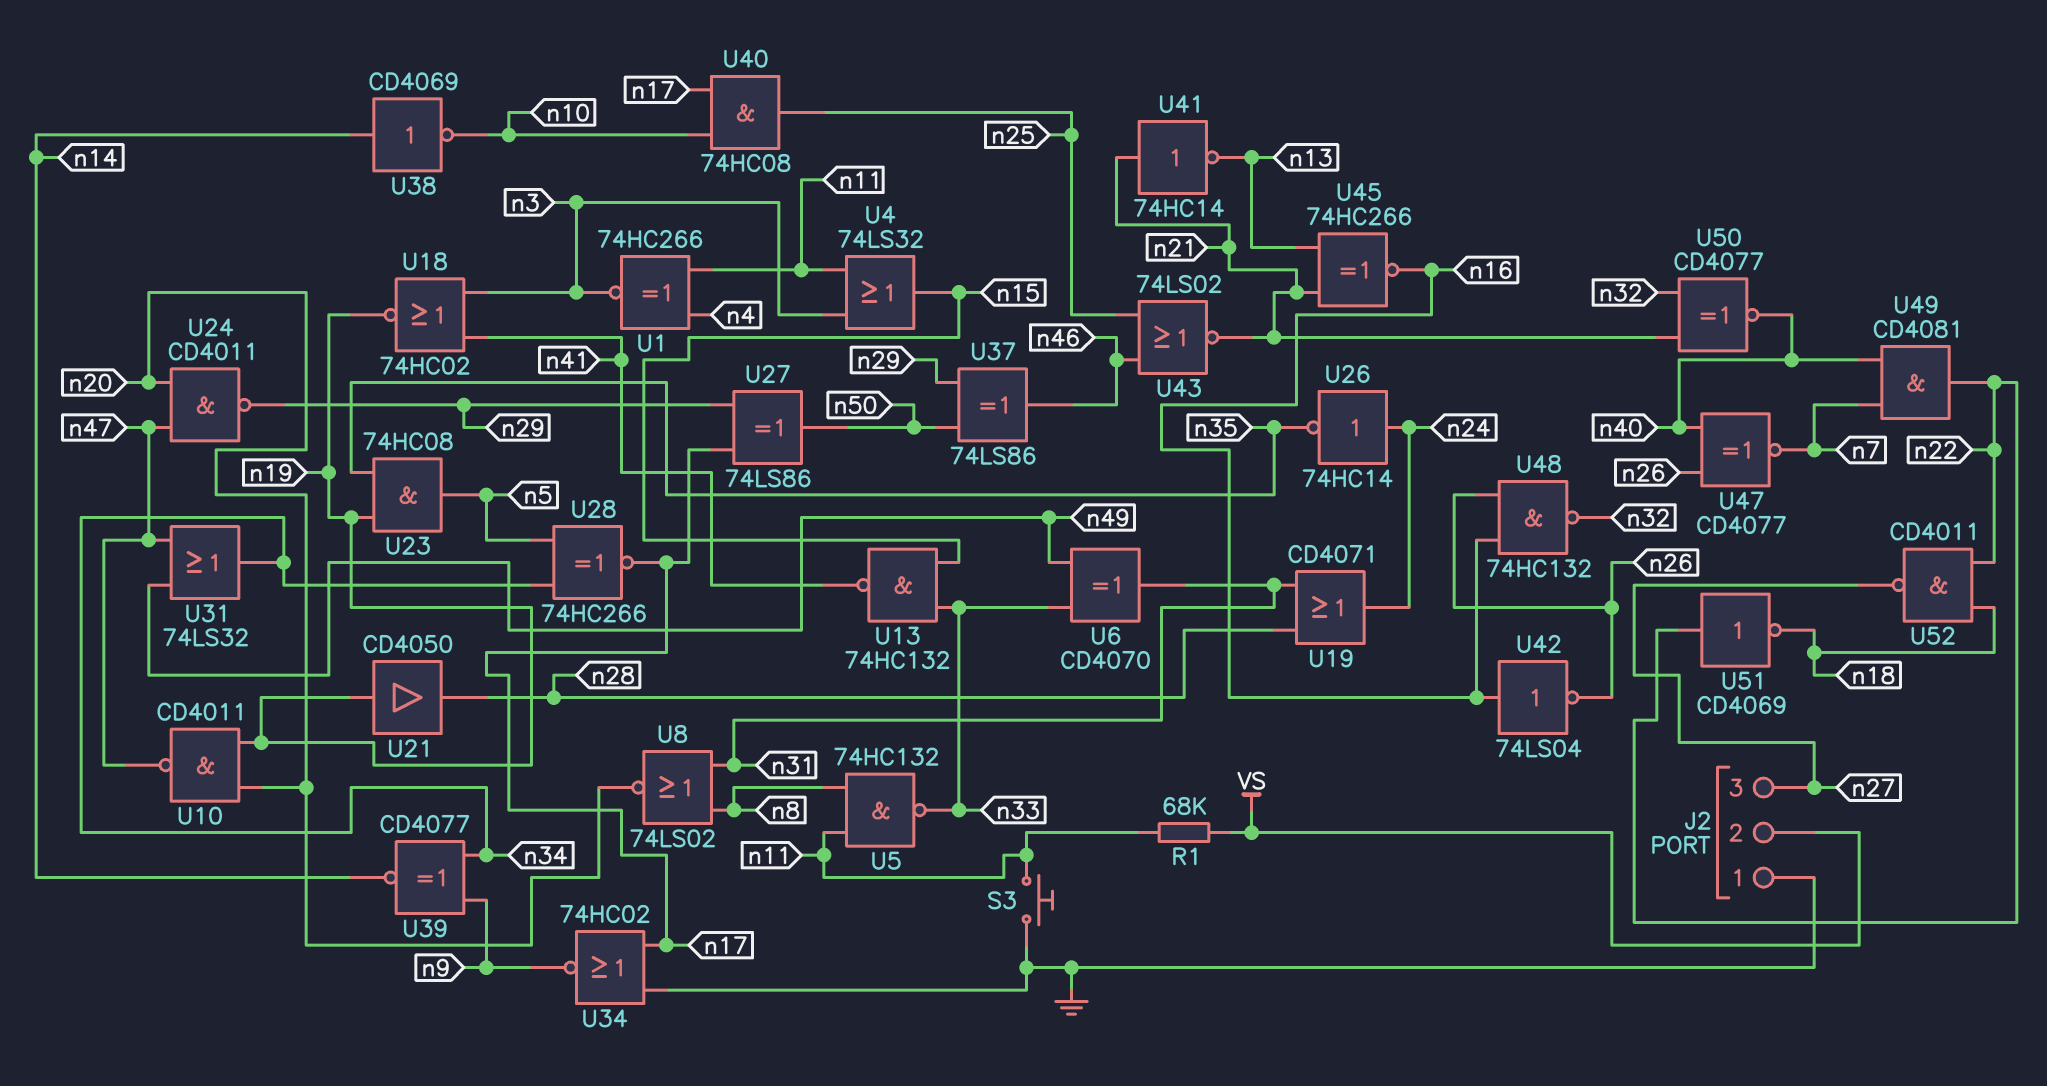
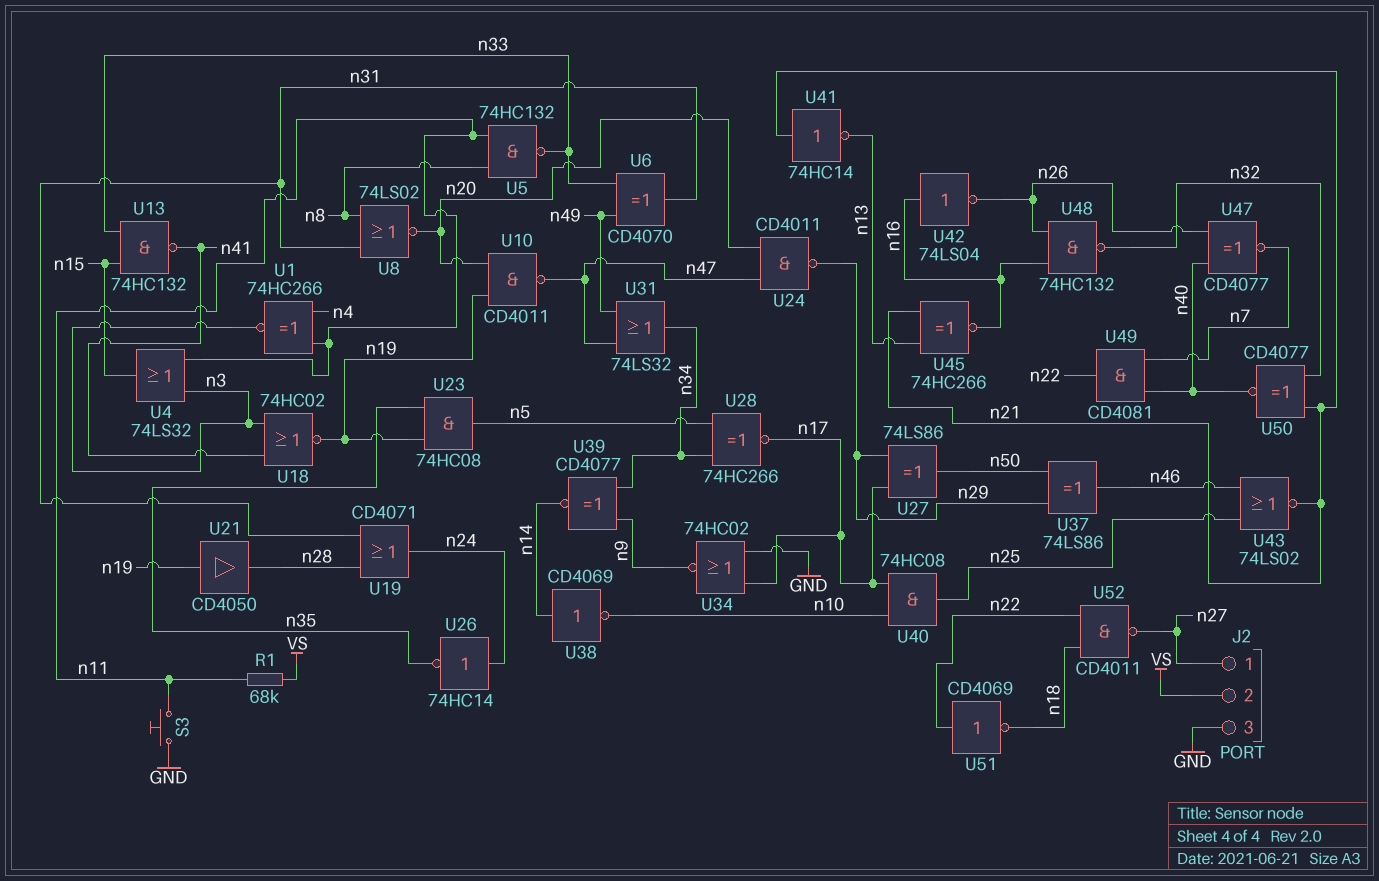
J2 pin 1: GND -> n27
J2 pin 3: n27 -> GND

